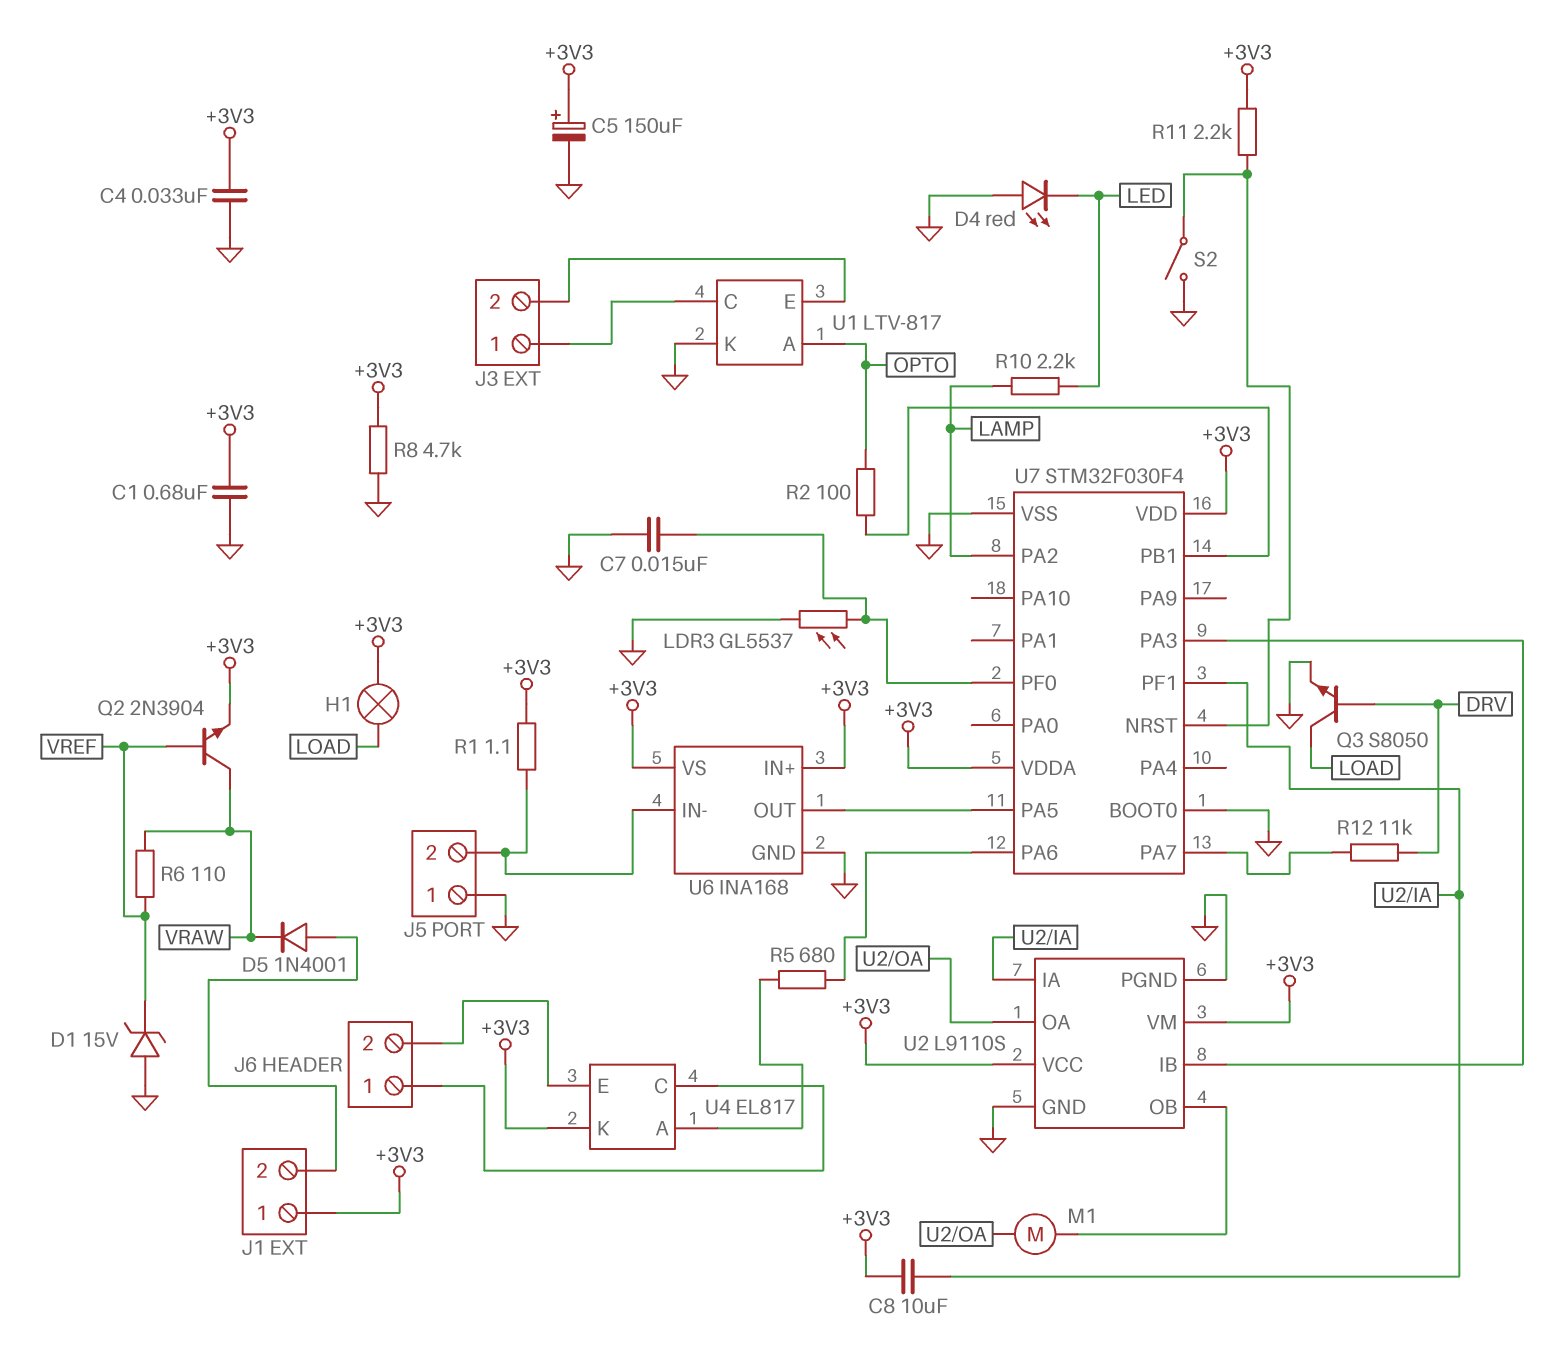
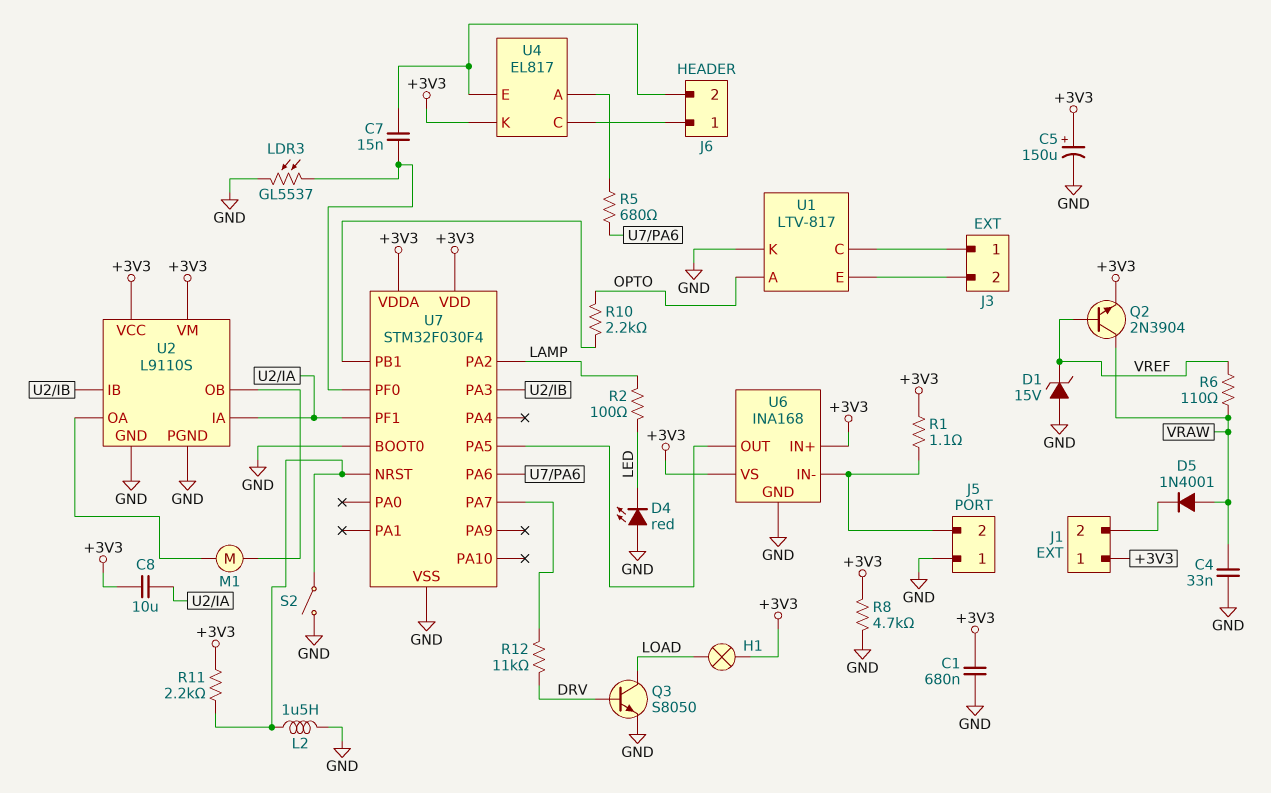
C4: 33nF (+3V3, GND) -> 33nF (GND, VRAW)
C7: 15nF (GND, U7/PF0) -> 15nF (J6/2, U7/PF0)
D5: diode 1N4001 (A J1/2, K VRAW) -> diode 1N4001 (A VRAW, K J1/2)
L2: none -> 1.5uH (GND, U7/NRST)
R2: 100 (OPTO, U7/PB1) -> 100 (LAMP, LED)
R10: 2.2k (LAMP, LED) -> 2.2k (OPTO, U7/PB1)

